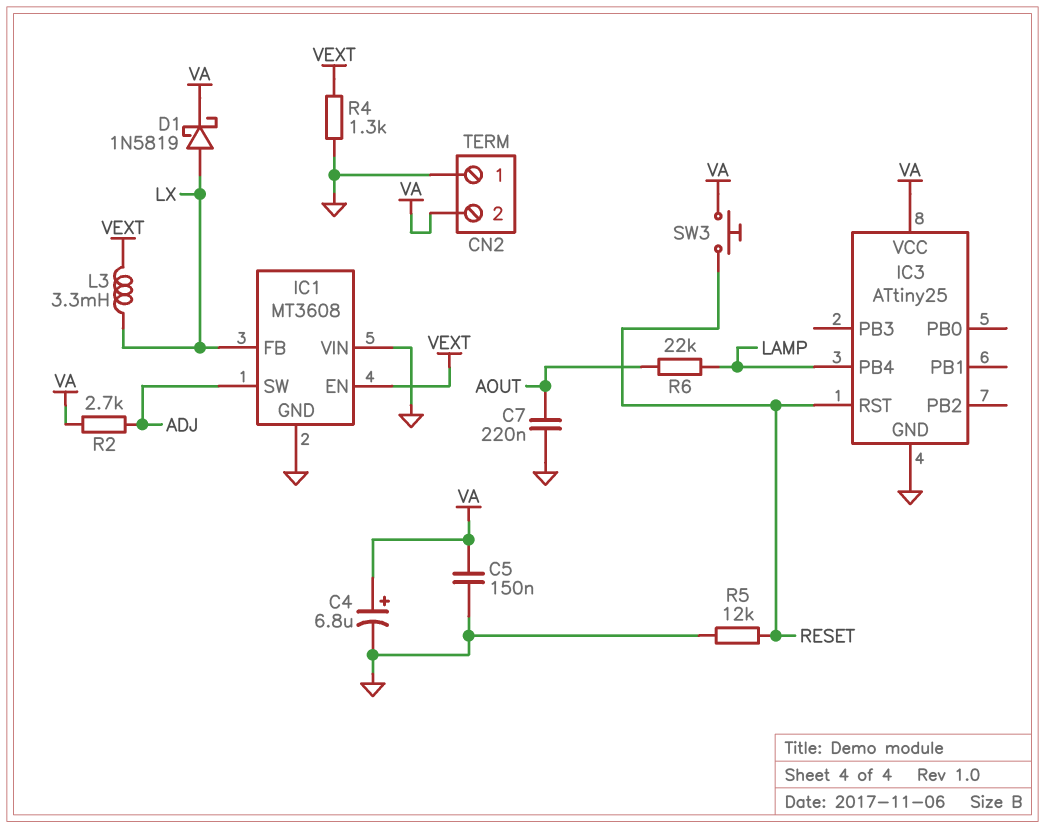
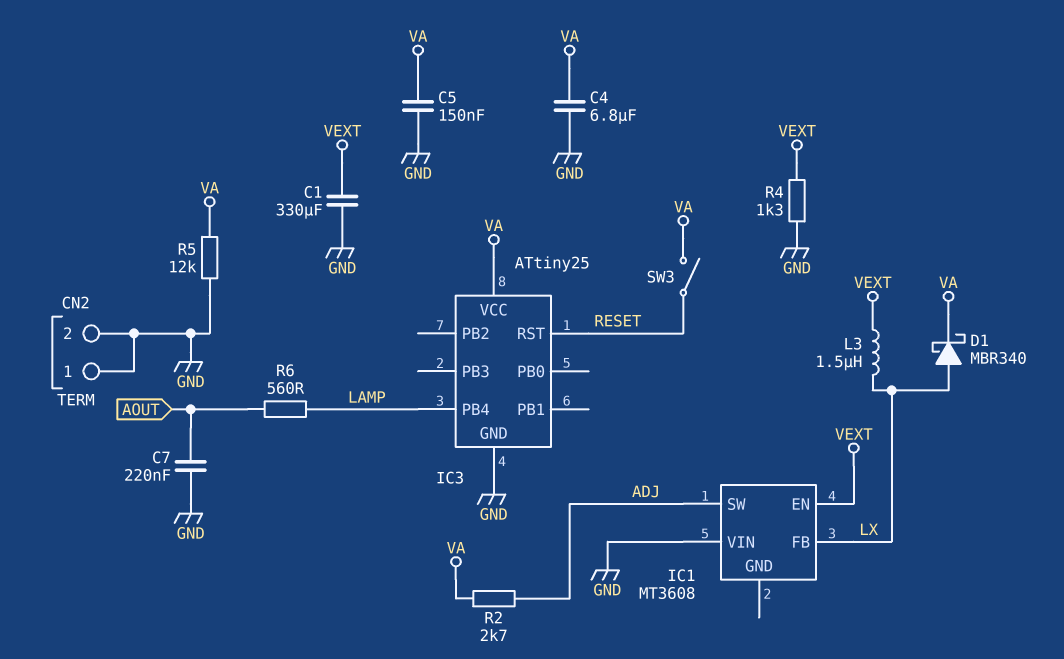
C1: none -> 330uF (GND, VEXT)
C4: 6.8uF (plus VA, minus GND) -> 6.8uF (GND, VA)
CN2 pin 2: VA -> GND
D1: schottky 1N5819 (A LX, K VA) -> schottky MBR340 (A LX, K VA)
IC1 pin GND: GND -> none
L3: 3.3mH (LX, VEXT) -> 1.5uH (LX, VEXT)
R5: 12k (GND, RESET) -> 12k (GND, VA)
R6: 22k (AOUT, LAMP) -> 560 (AOUT, LAMP)
SW3: button (RESET, VA) -> switch (RESET, VA)

